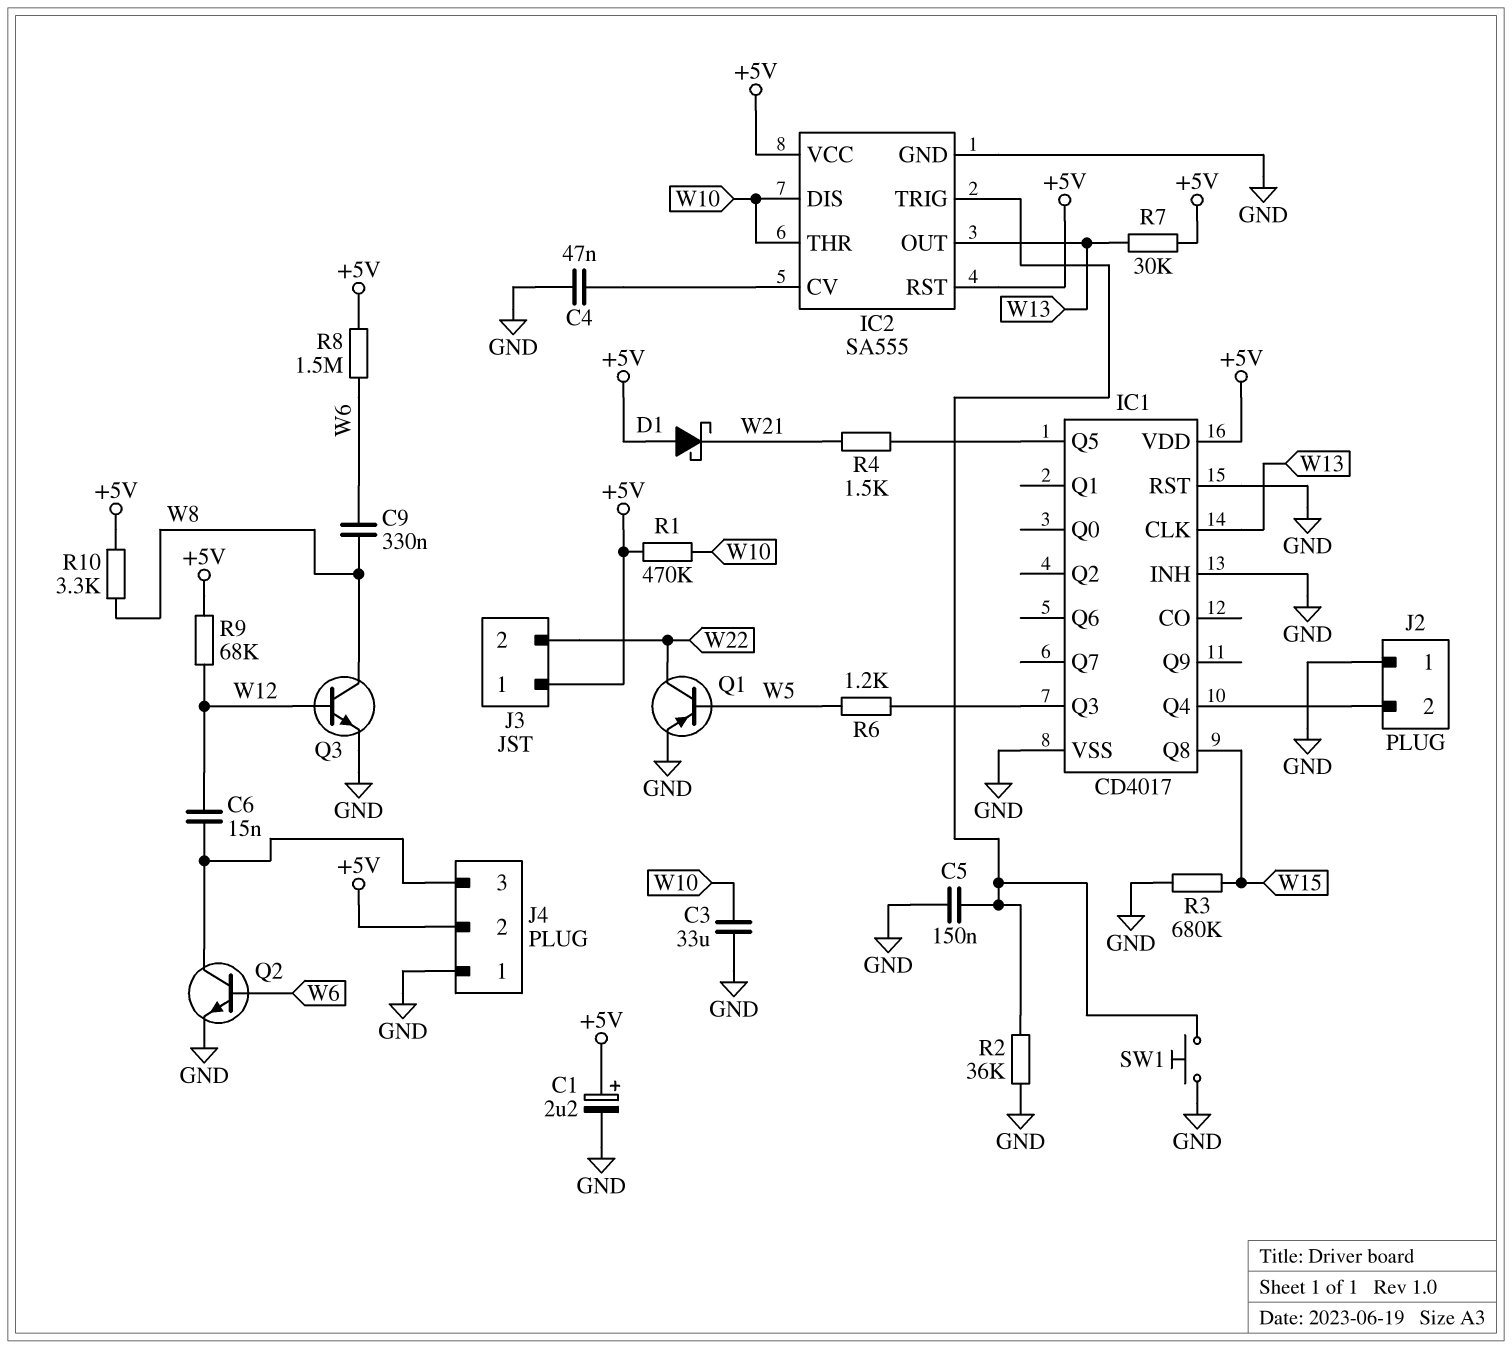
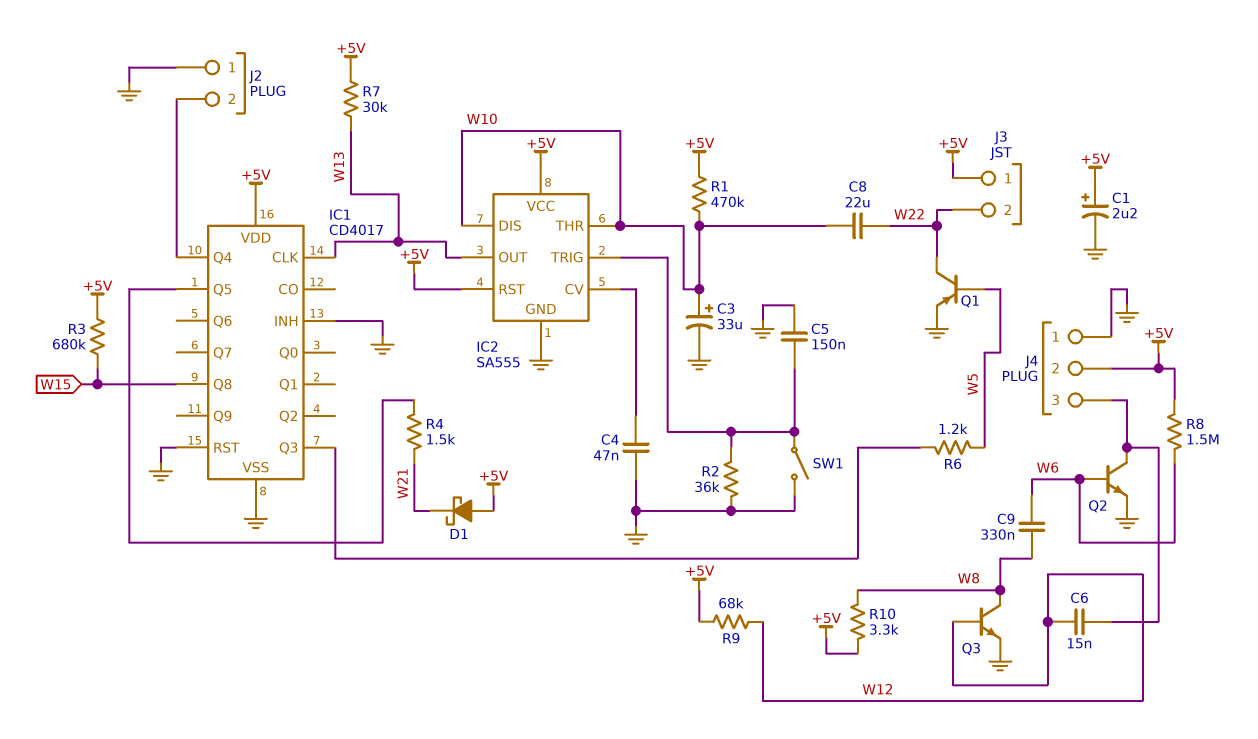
C3: 33uF (GND, W10) -> 33uF (plus W10, minus GND)
C8: none -> 22uF (W10, W22)
R3: 680k (GND, W15) -> 680k (+5V, W15)
SW1: button (GND, IC2/TRIG) -> switch (GND, IC2/TRIG)

